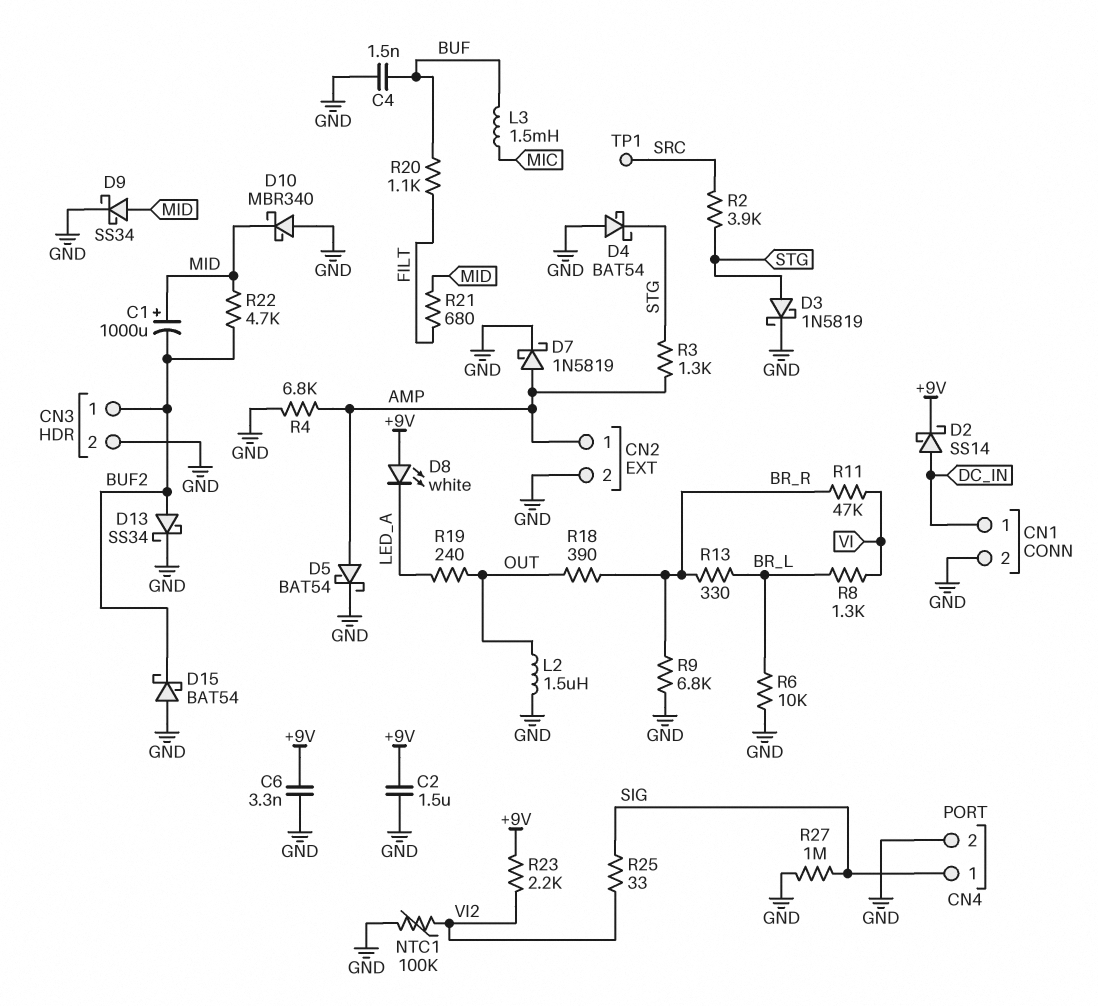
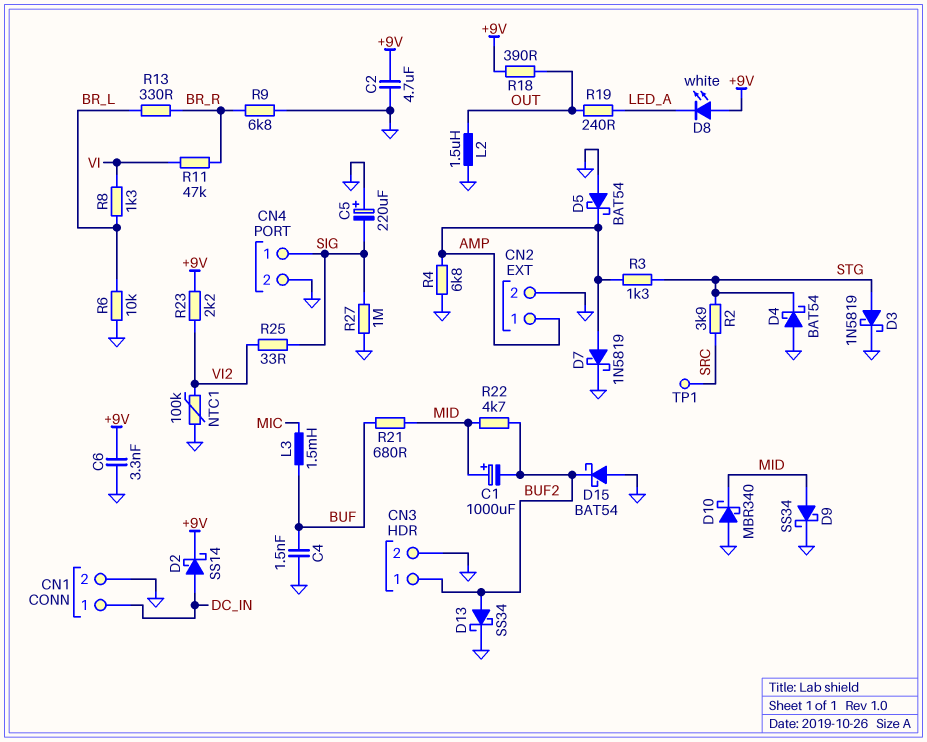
C2: 1.5uF (+9V, GND) -> 4.7uF (+9V, GND)
C5: none -> 220uF (plus GND, minus SIG)
D5: schottky BAT54 (A AMP, K GND) -> schottky BAT54 (A GND, K AMP)
R18: 390 (BR_R, OUT) -> 390 (+9V, OUT)
R20: 1.1k (BUF, FILT) -> none
R21: 680 (FILT, MID) -> 680 (BUF, MID)

